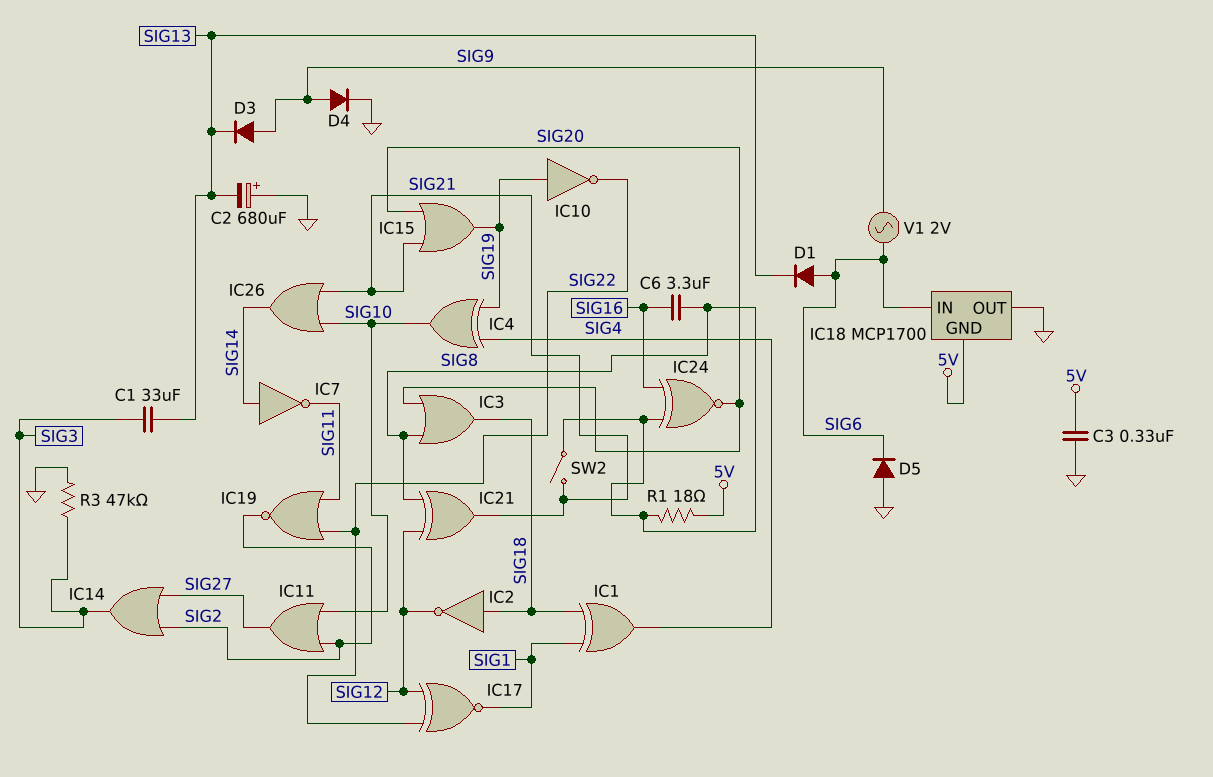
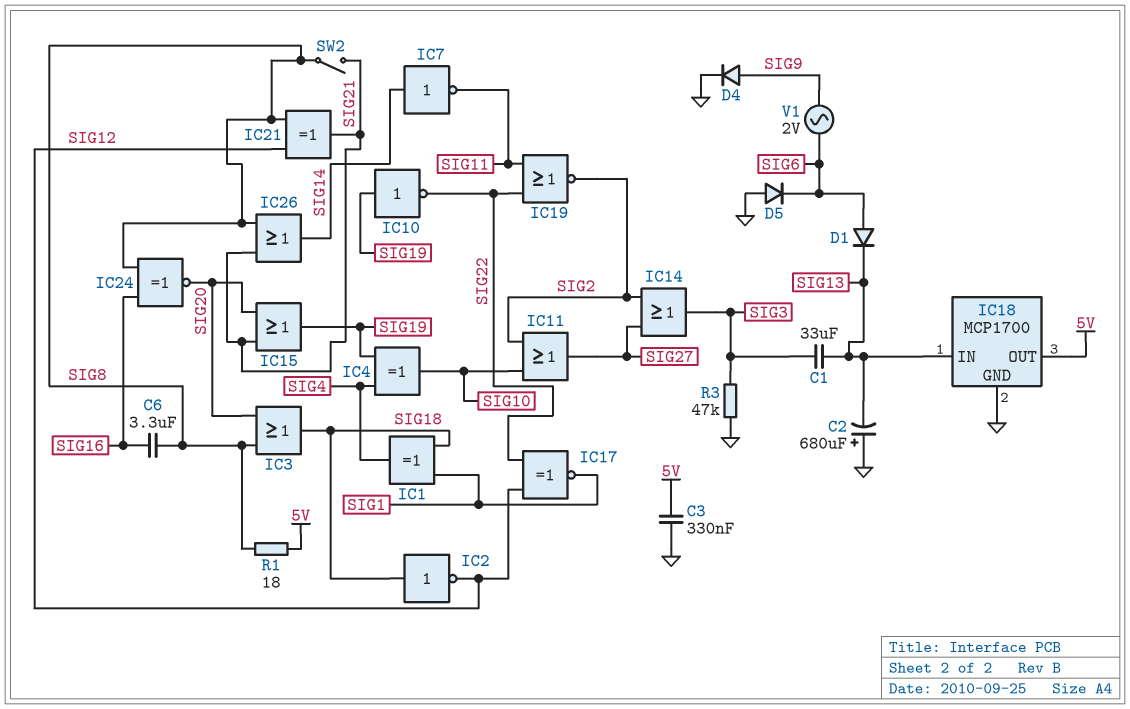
D3: diode (A SIG9, K SIG13) -> none
IC18 pin GND: 5V -> GND
IC18 pin IN: SIG6 -> SIG13
IC18 pin OUT: GND -> 5V
IC26: OR (in SIG10, in SIG21, out SIG14) -> OR (in SIG8, in SIG21, out SIG14)

